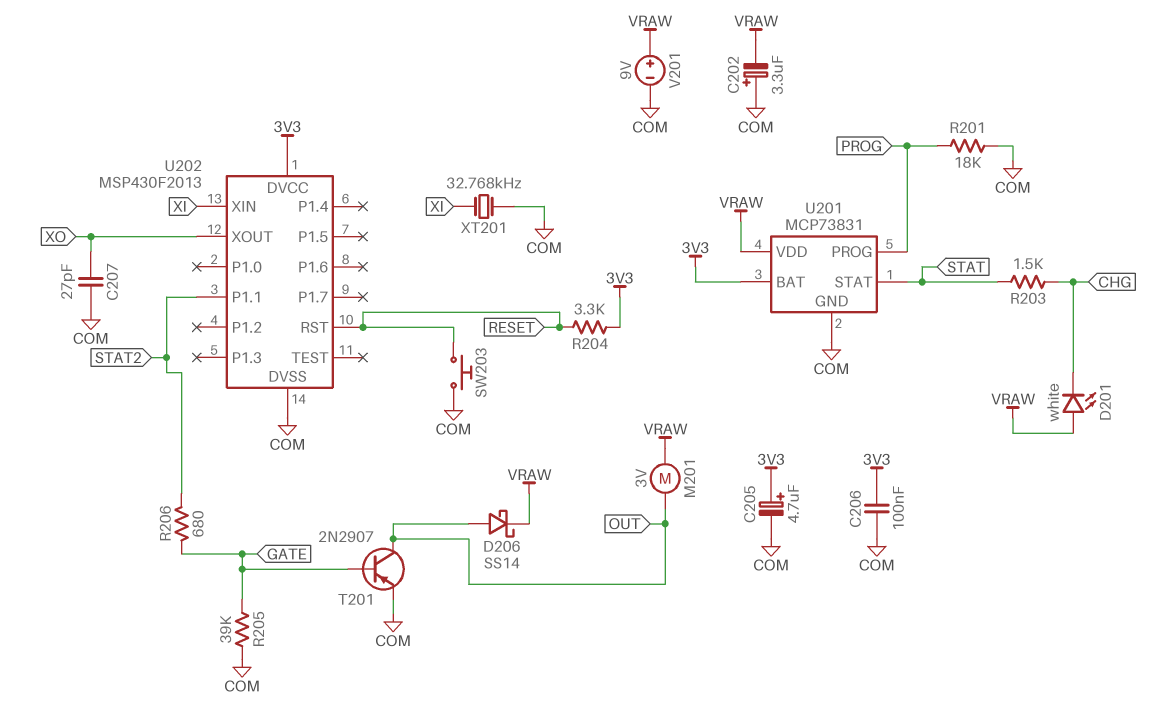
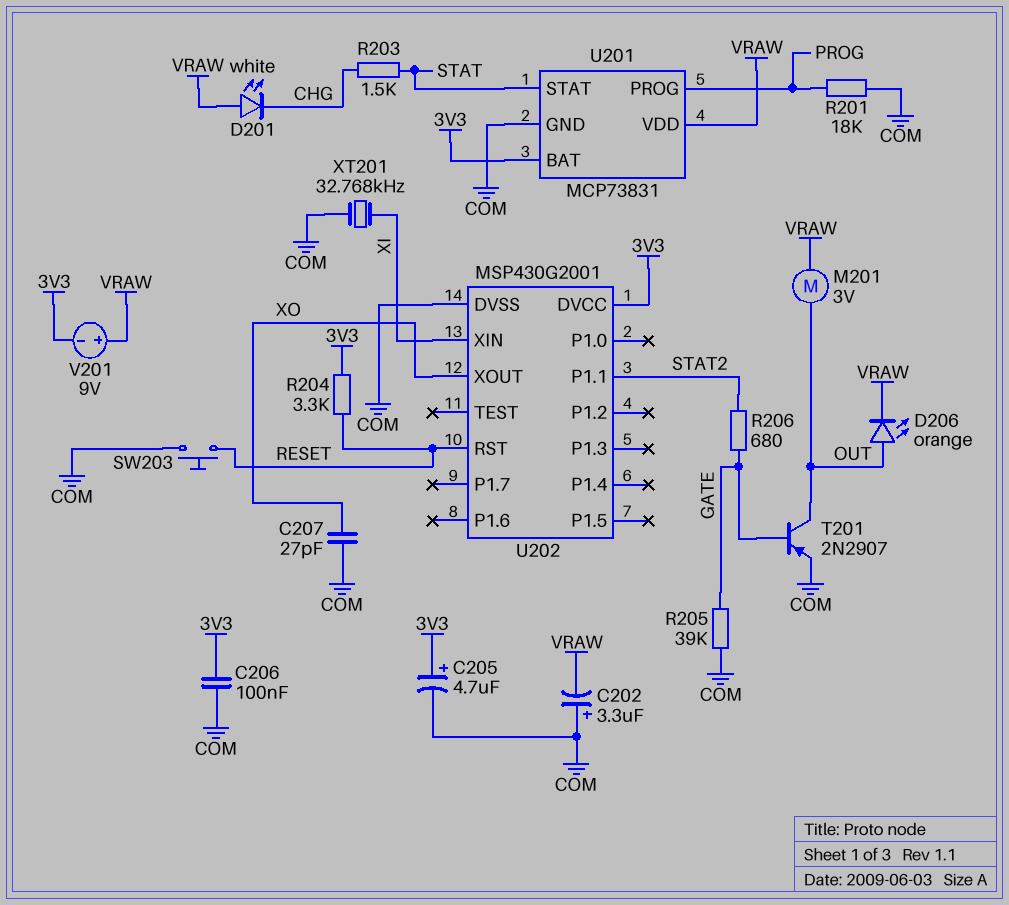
D206: schottky SS14 (A OUT, K VRAW) -> LED orange (A OUT, K VRAW)
U202: MSP430F2013 -> MSP430G2001
V201: 9V (plus VRAW, minus COM) -> 9V (plus VRAW, minus 3V3)

